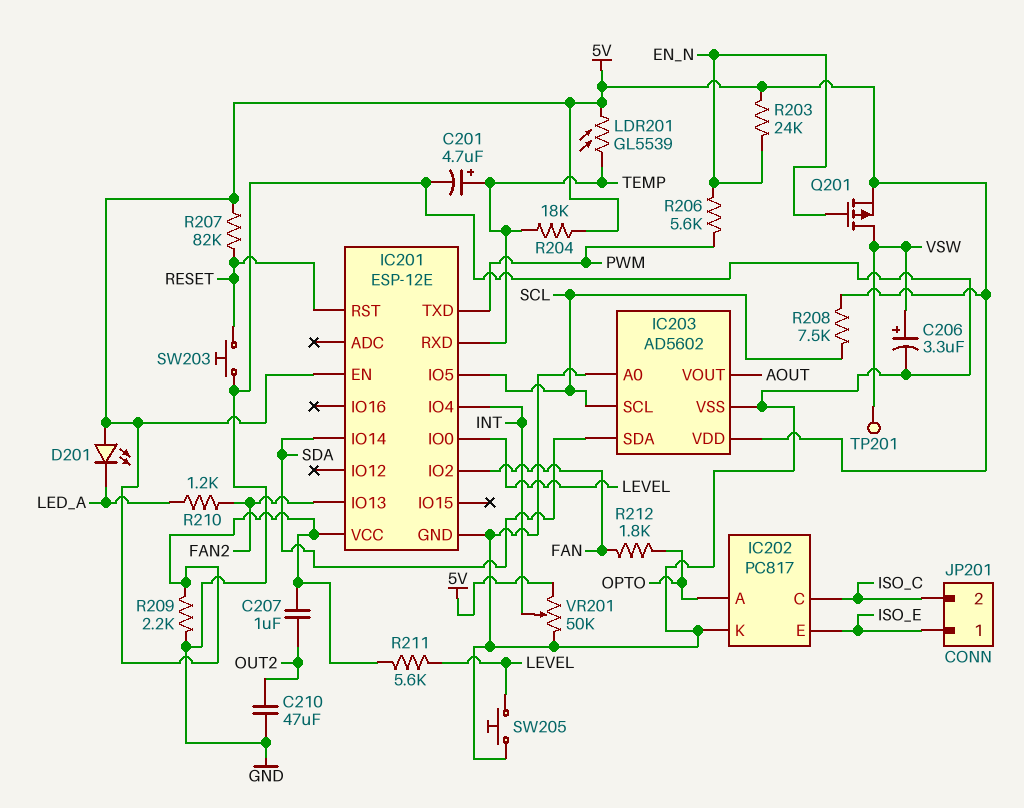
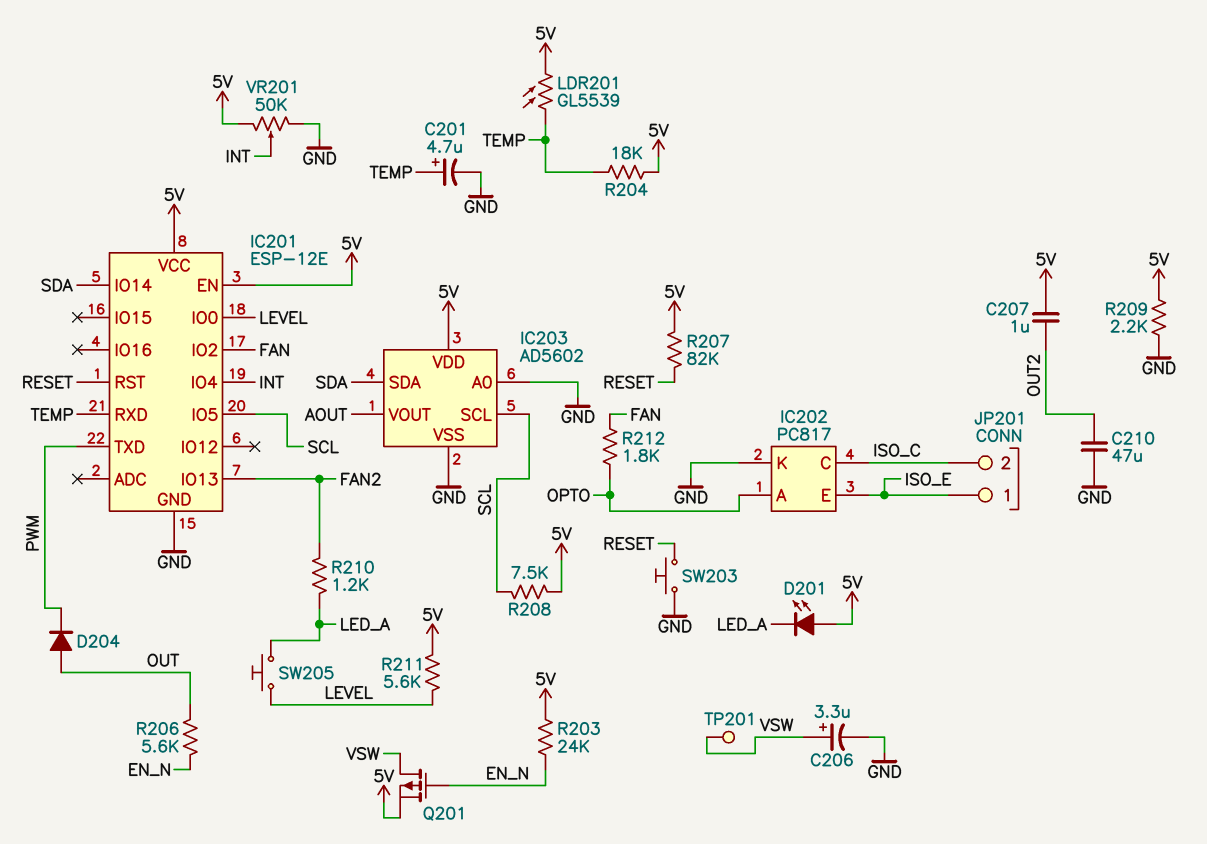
D204: none -> diode (A OUT, K PWM)
R206: 5.6k (EN_N, PWM) -> 5.6k (EN_N, OUT)
SW205: button (GND, LEVEL) -> button (LED_A, LEVEL)

